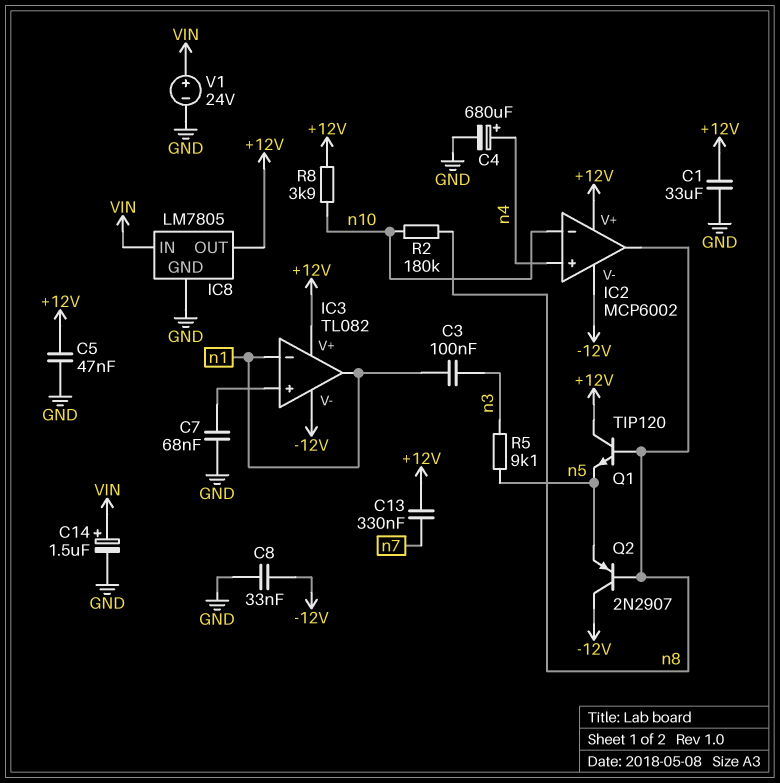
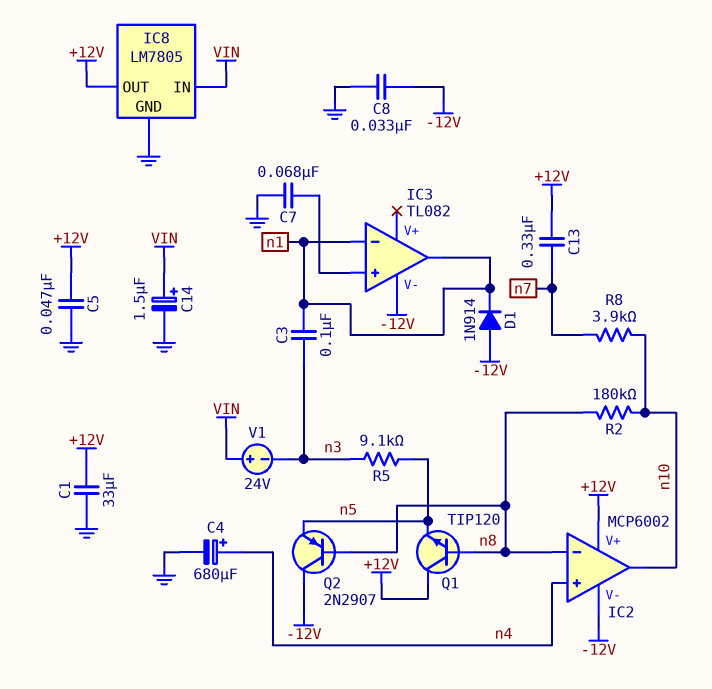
D1: none -> diode 1N914 (A -12V, K n1)
IC2 pin in-: n10 -> n8
IC2 pin out: n8 -> n10
IC3 pin V+: +12V -> none
R8: 3.9k (+12V, n10) -> 3.9k (n7, n10)
V1: 24V (plus VIN, minus GND) -> 24V (plus VIN, minus n3)

